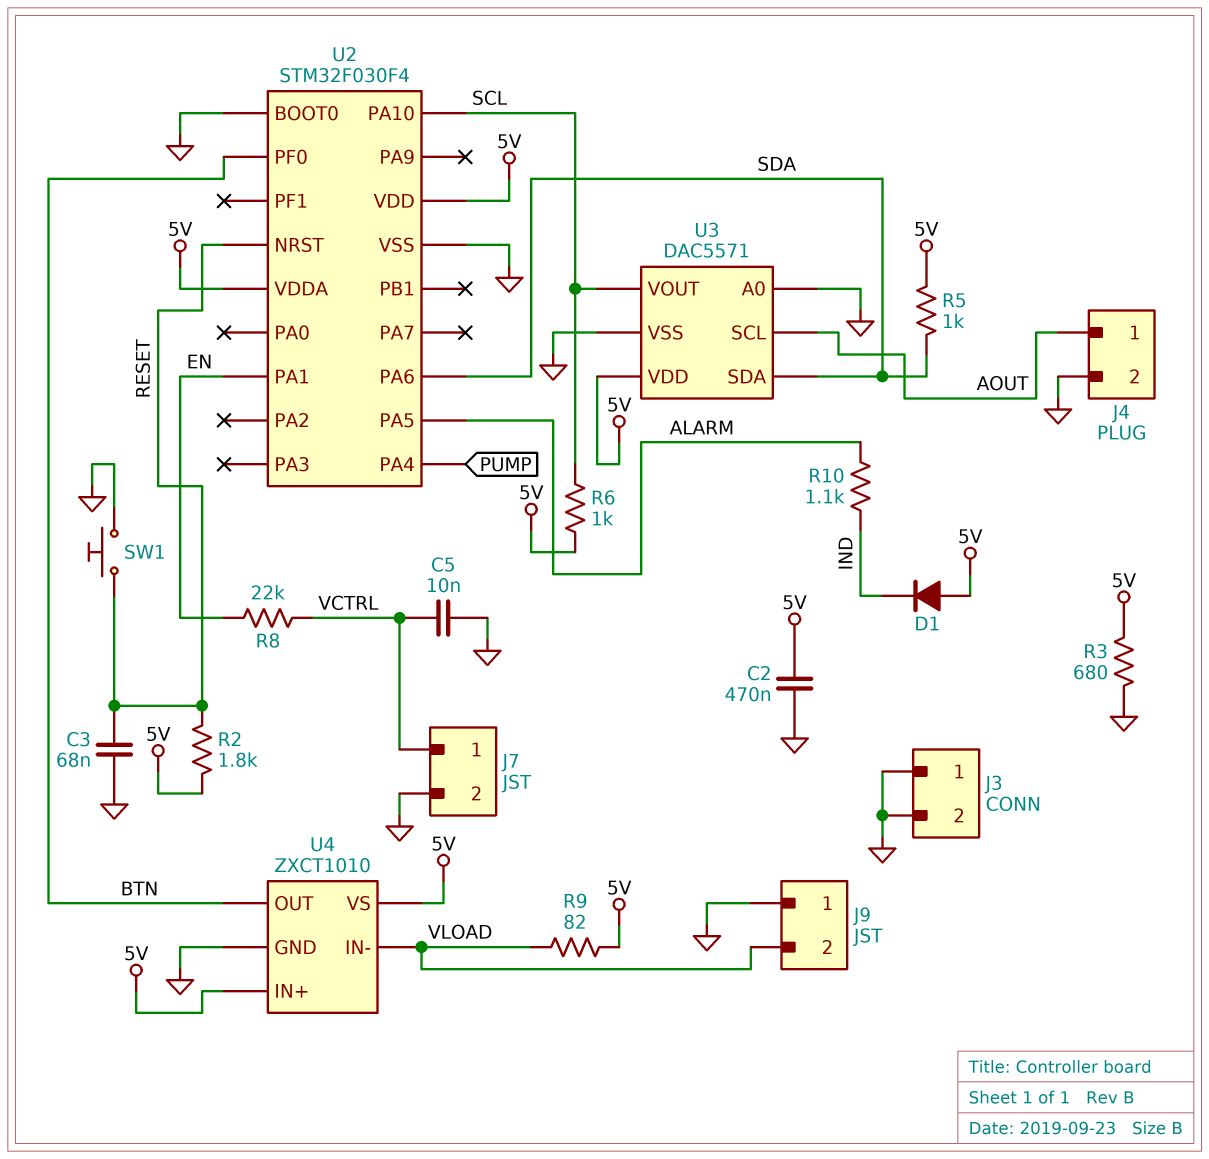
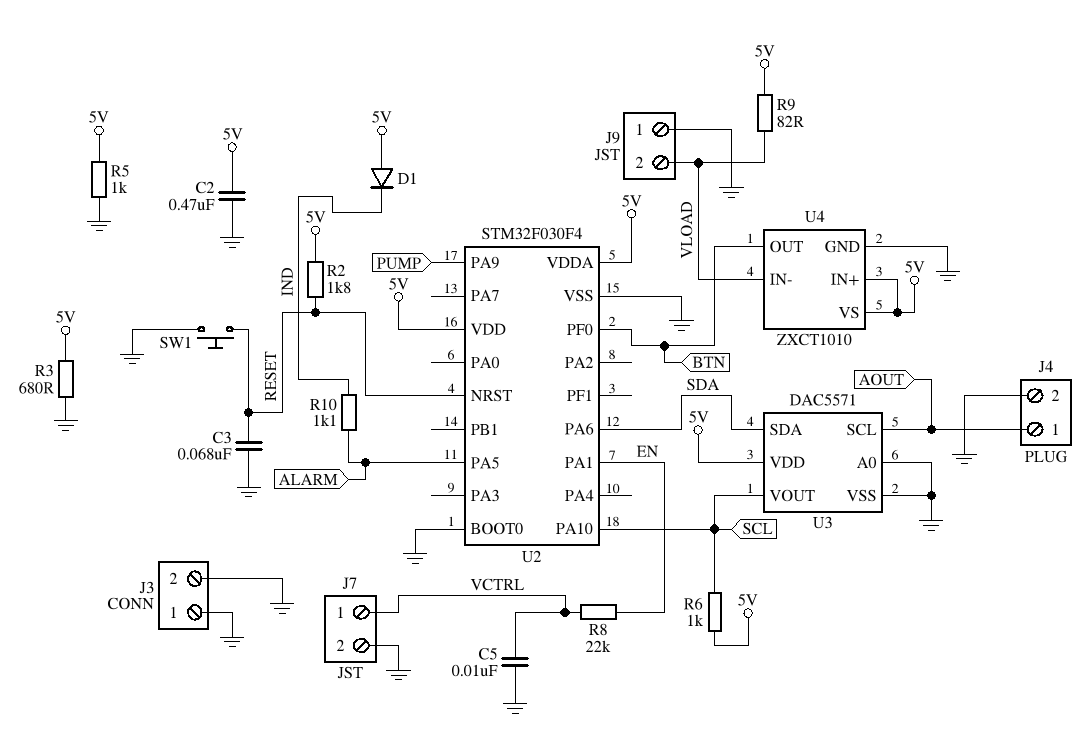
R5: 1k (5V, SDA) -> 1k (5V, GND)
U2 pin PA4: PUMP -> none
U2 pin PA9: none -> PUMP

